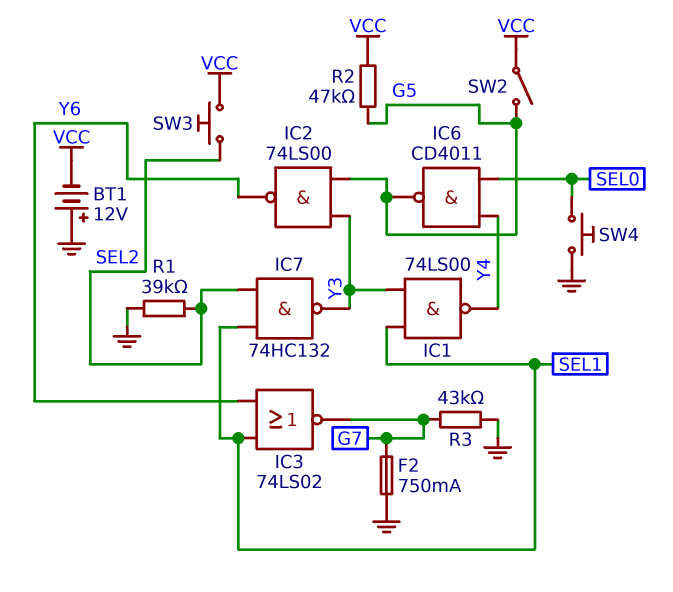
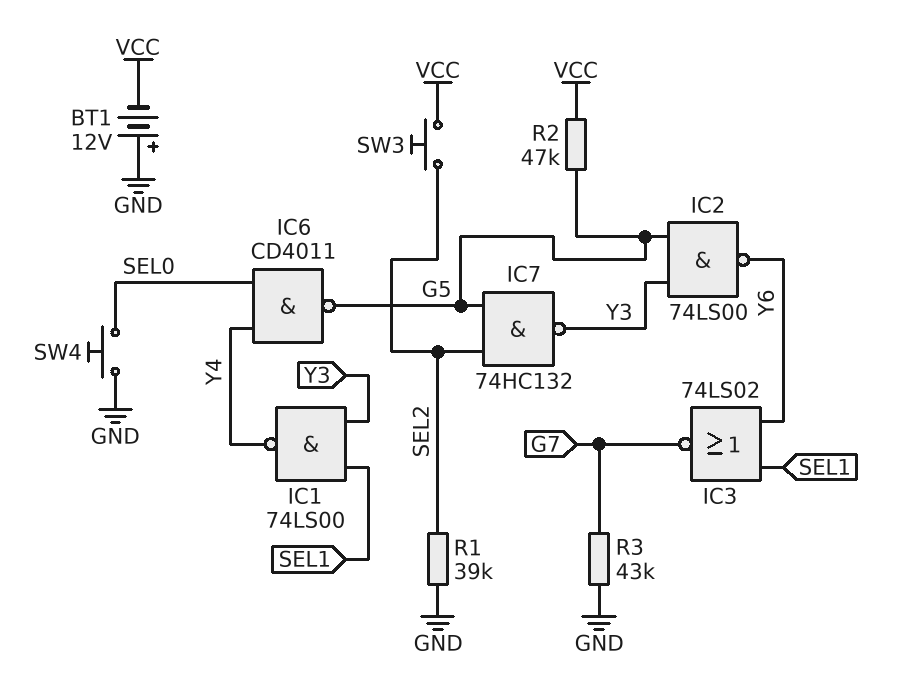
F2: 750mA (G7, GND) -> none
IC7: NAND 74HC132 (in SEL1, in SEL2, out Y3) -> NAND 74HC132 (in G5, in SEL2, out Y3)
SW2: switch (G5, VCC) -> none

